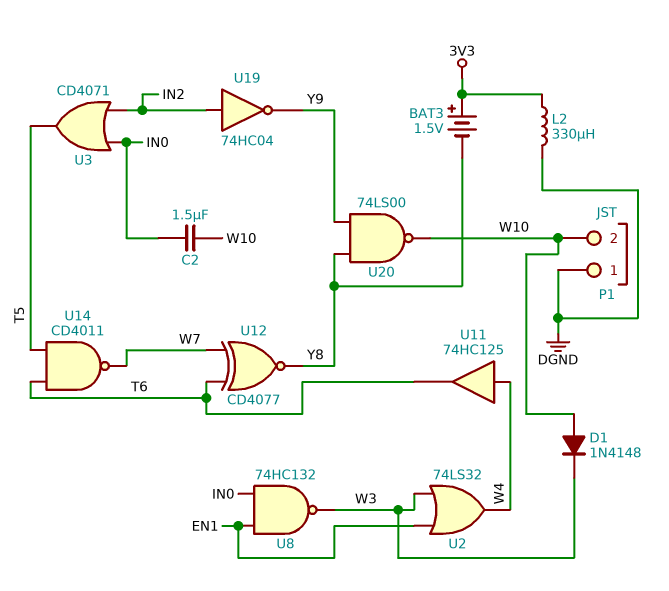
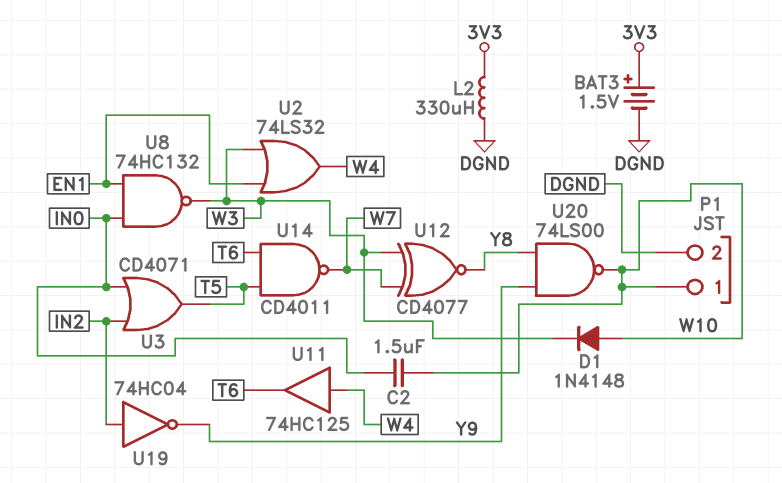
BAT3: 1.5V (plus 3V3, minus Y8) -> 1.5V (plus 3V3, minus DGND)
P1 pin 1: DGND -> W10
P1 pin 2: W10 -> DGND
U12: XNOR CD4077 (in T6, in W7, out Y8) -> XNOR CD4077 (in W3, in W7, out Y8)

